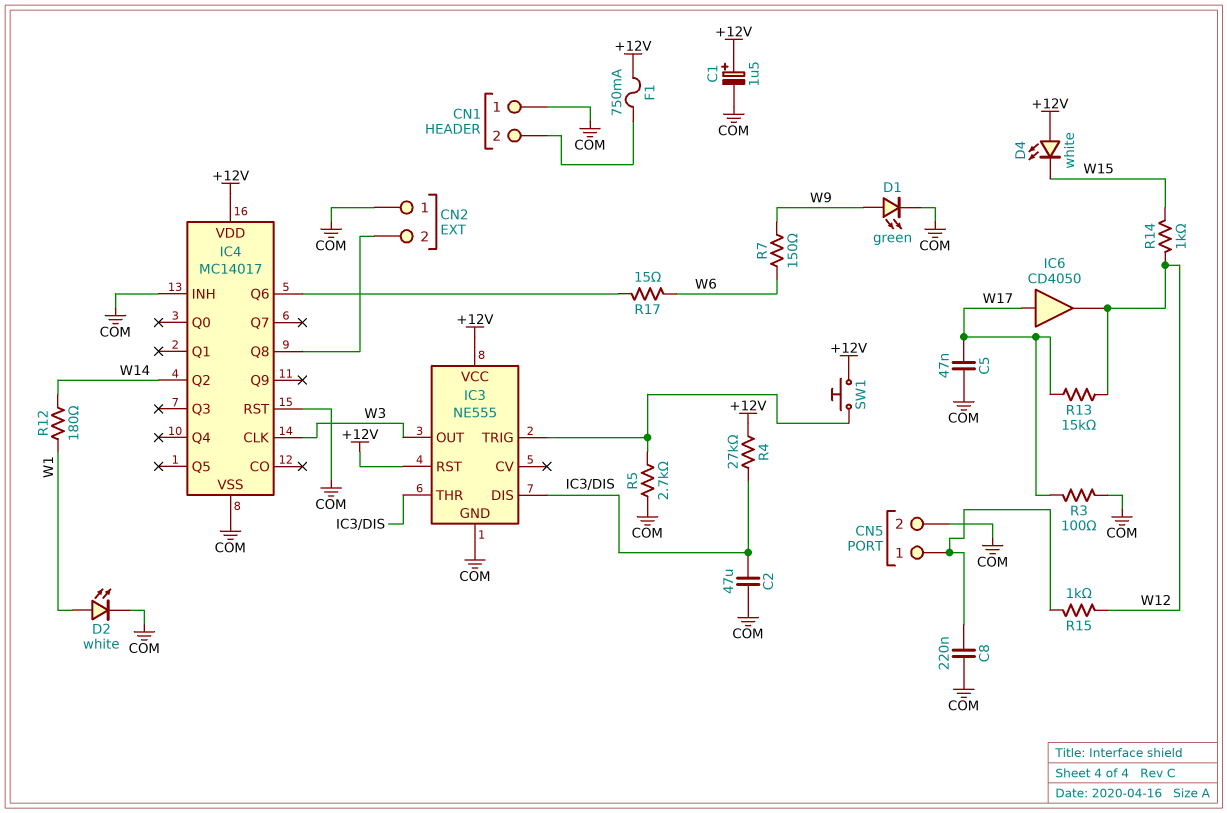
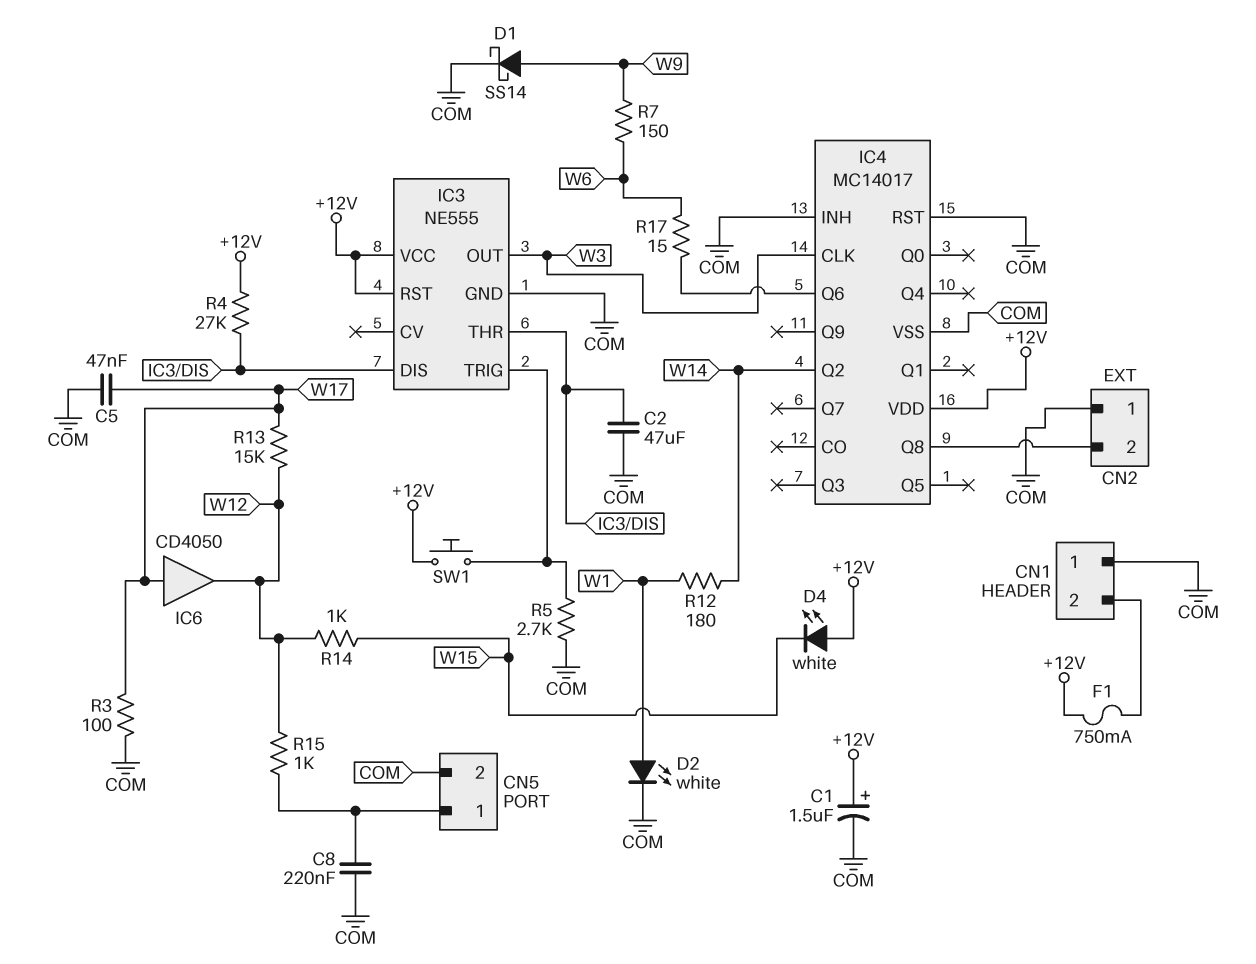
D1: LED green (A W9, K COM) -> schottky SS14 (A W9, K COM)

